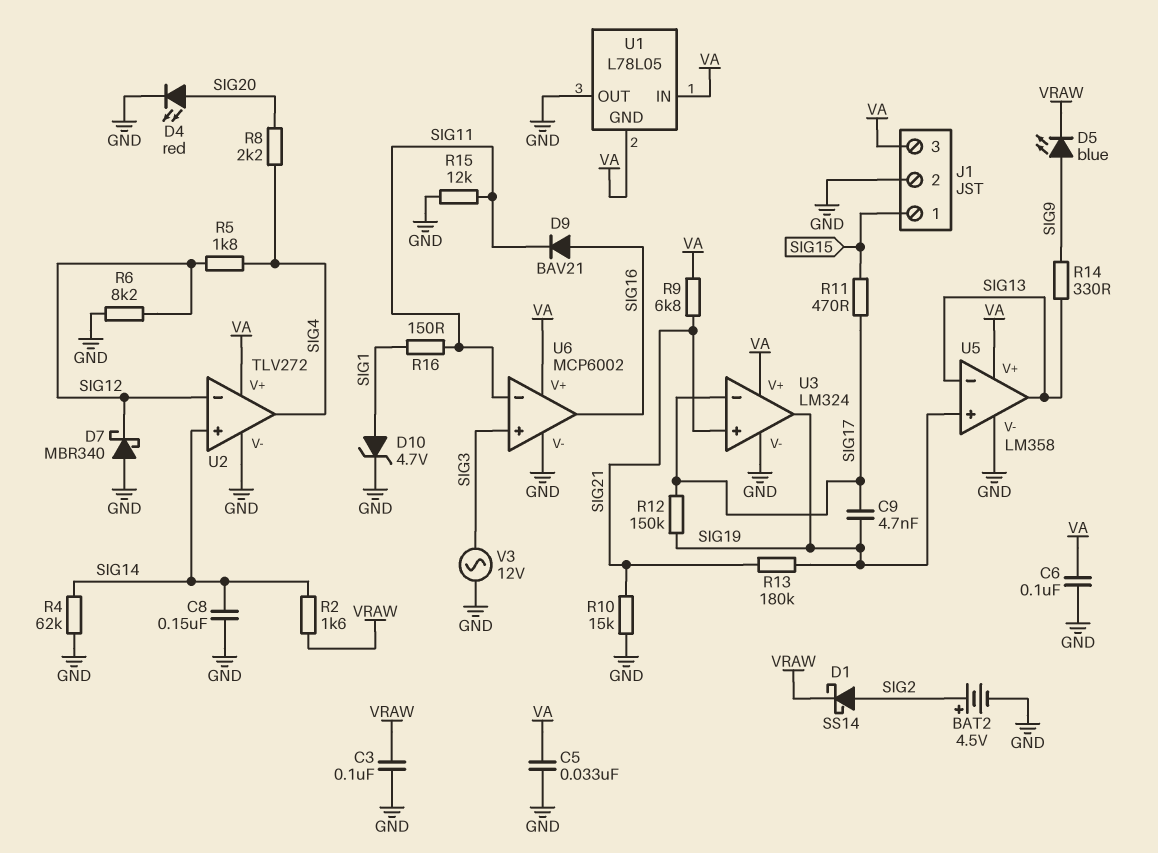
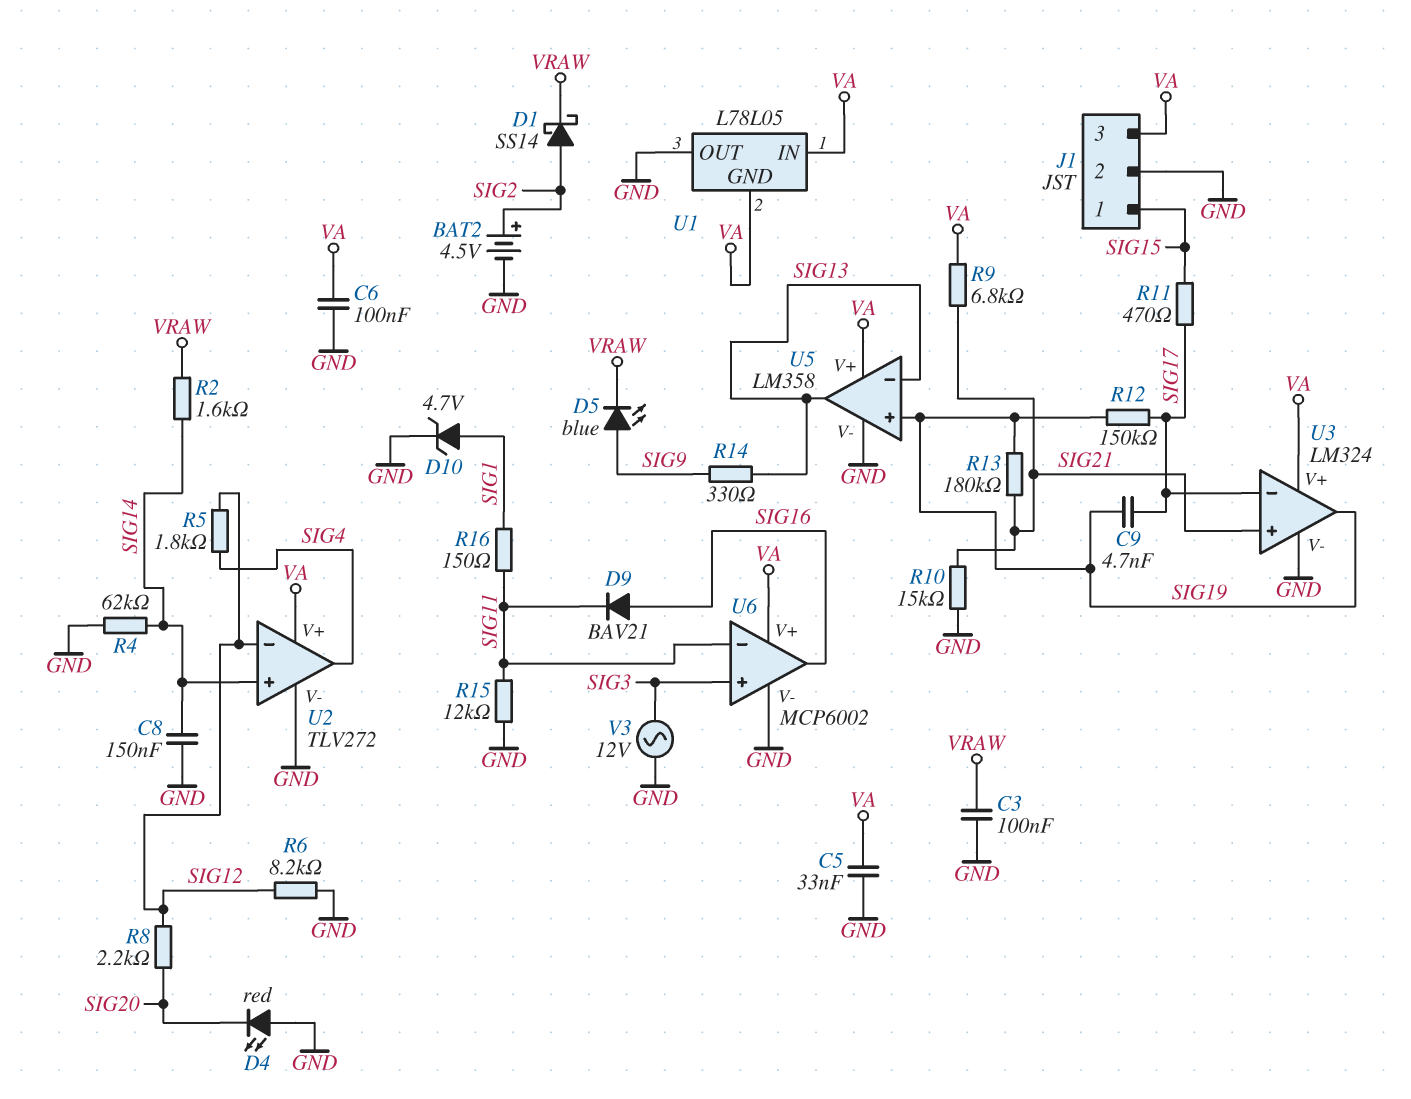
D4: LED red (A SIG20, K GND) -> LED red (A GND, K SIG20)
D7: schottky MBR340 (A GND, K SIG12) -> none
R8: 2.2k (SIG4, SIG20) -> 2.2k (SIG12, SIG20)

